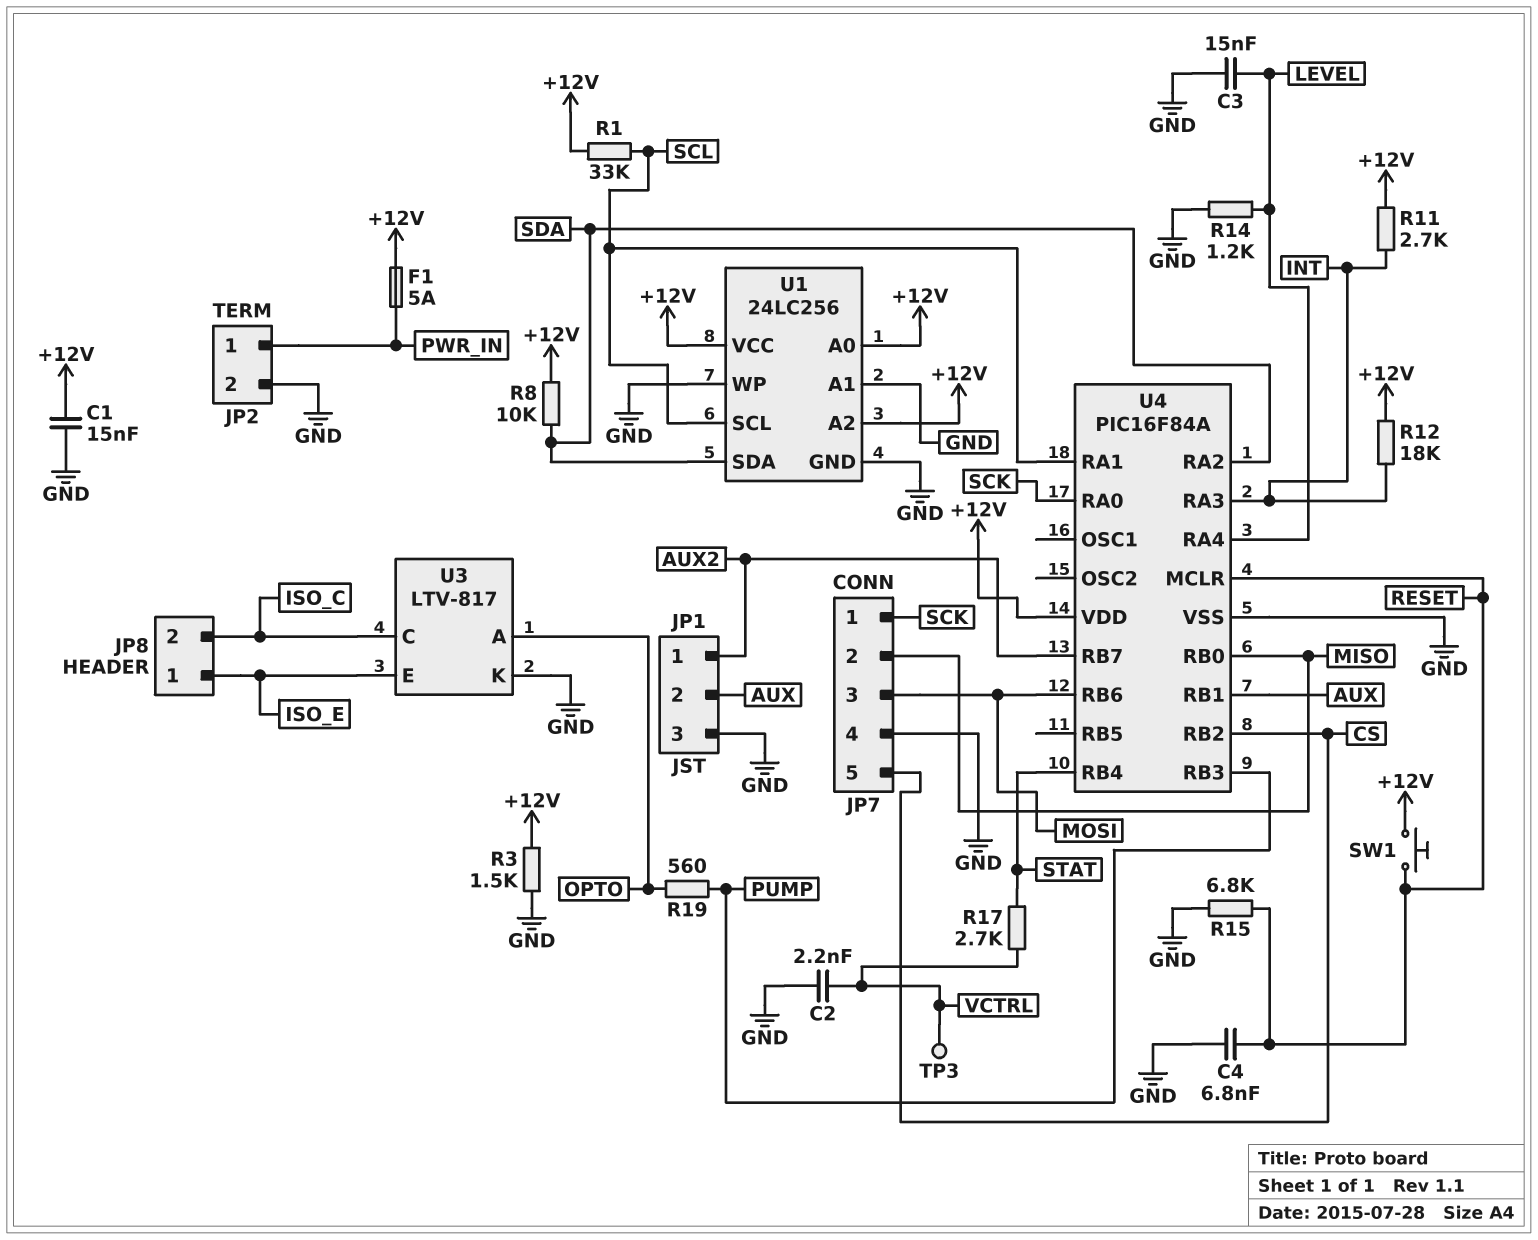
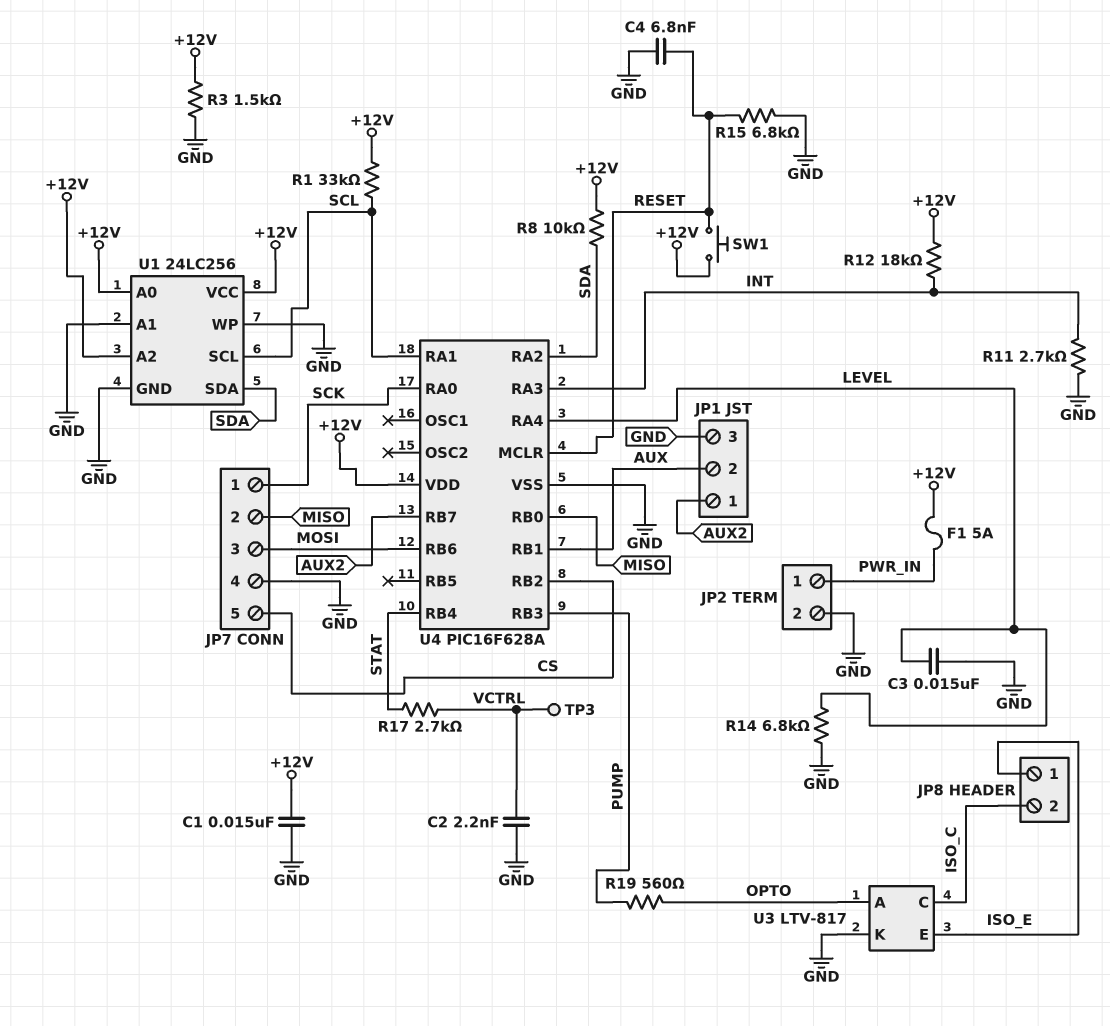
R11: 2.7k (+12V, INT) -> 2.7k (GND, INT)
R14: 1.2k (GND, LEVEL) -> 6.8k (GND, LEVEL)
U4: PIC16F84A -> PIC16F628A

